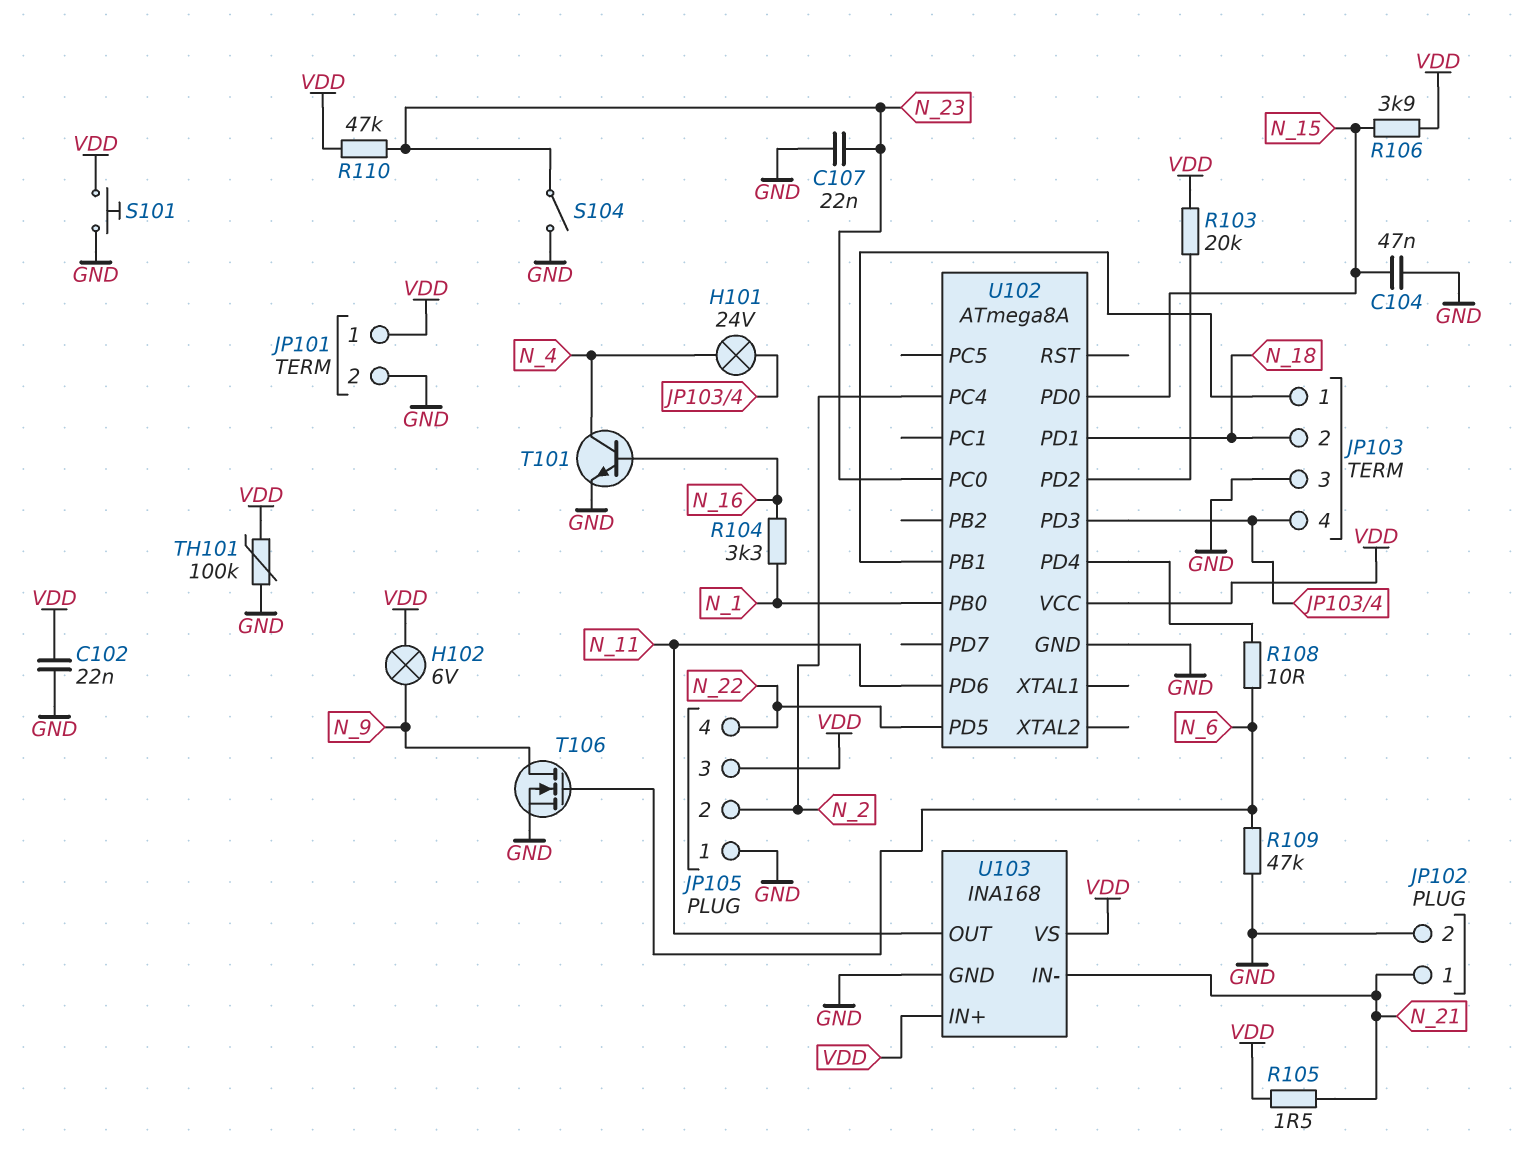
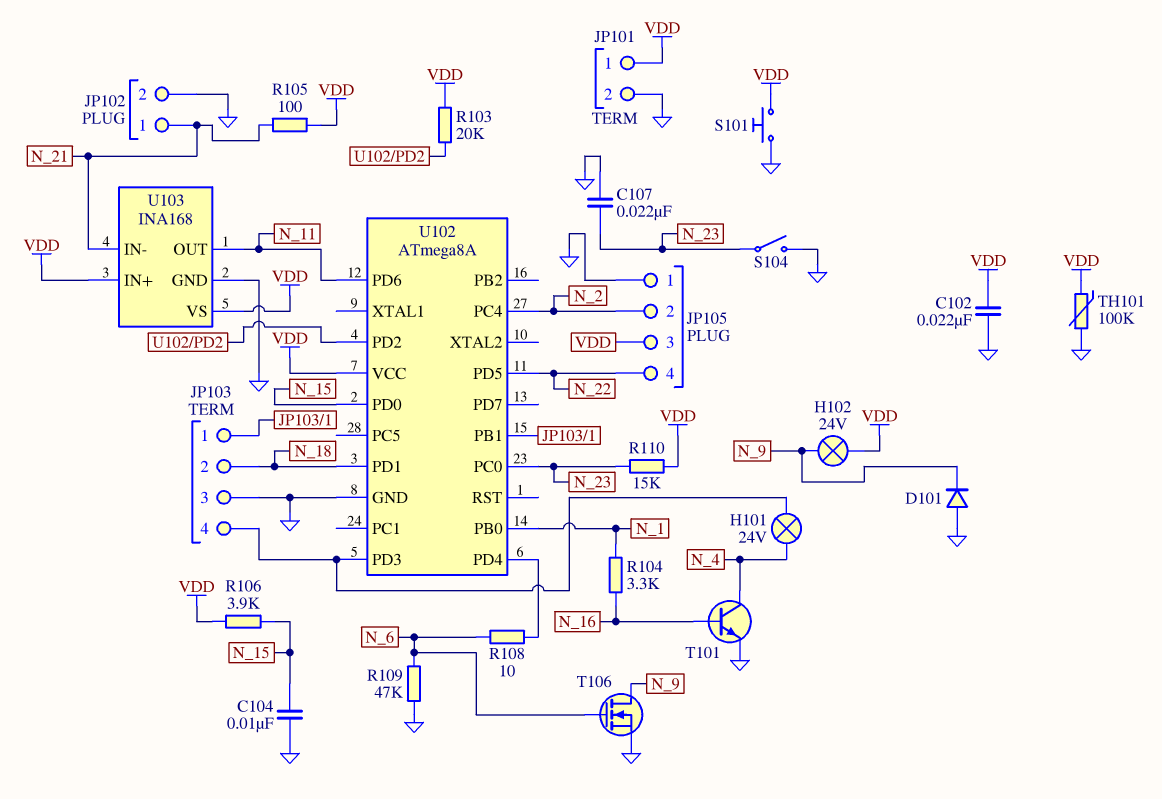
C104: 47nF (GND, N_15) -> 10nF (GND, N_15)
D101: none -> diode (A GND, K N_9)
H102: lamp 6V (N_9, VDD) -> lamp 24V (N_9, VDD)
R105: 1.5 (N_21, VDD) -> 100 (N_21, VDD)
R110: 47k (N_23, VDD) -> 15k (N_23, VDD)

